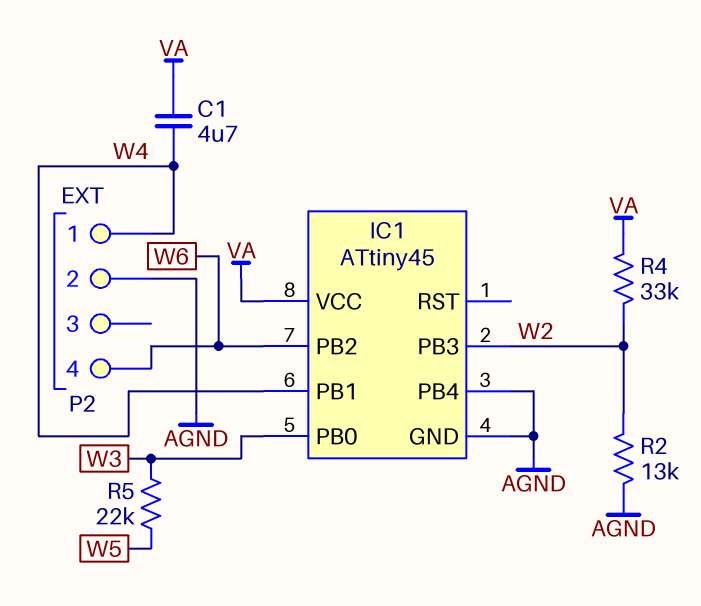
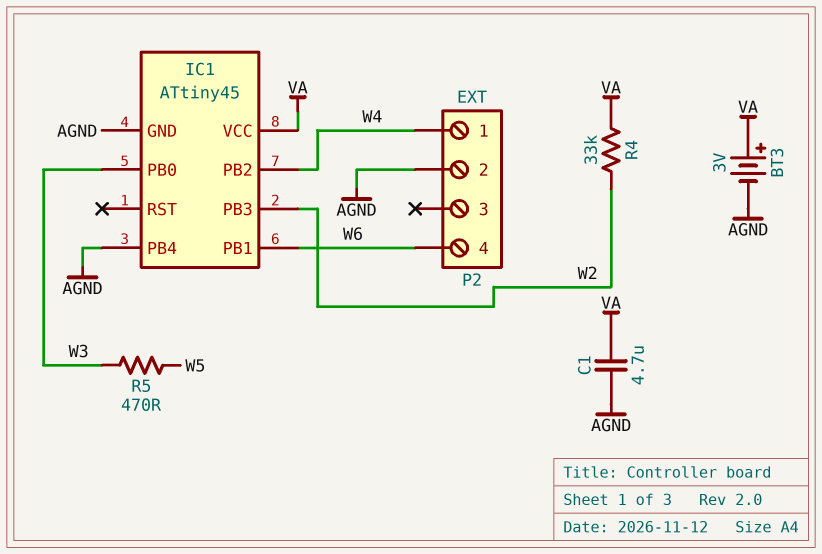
BT3: none -> 3V (plus VA, minus AGND)
C1: 4.7uF (VA, W4) -> 4.7uF (AGND, VA)
IC1 pin PB1: W4 -> W6
IC1 pin PB2: W6 -> W4
R2: 13k (AGND, W2) -> none
R5: 22k (W3, W5) -> 470 (W3, W5)

